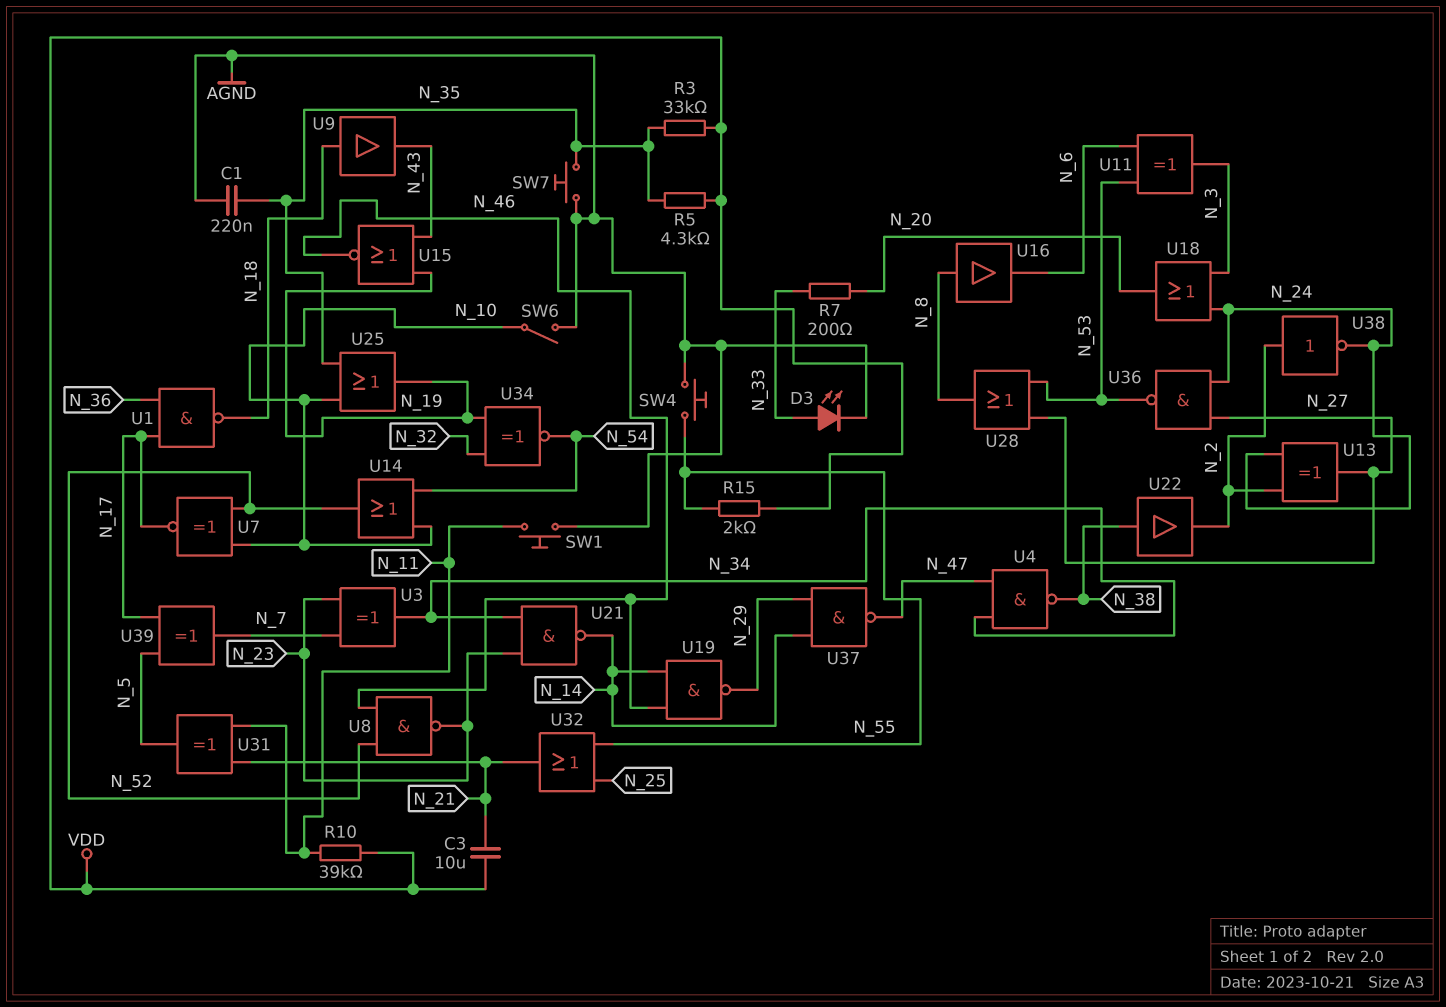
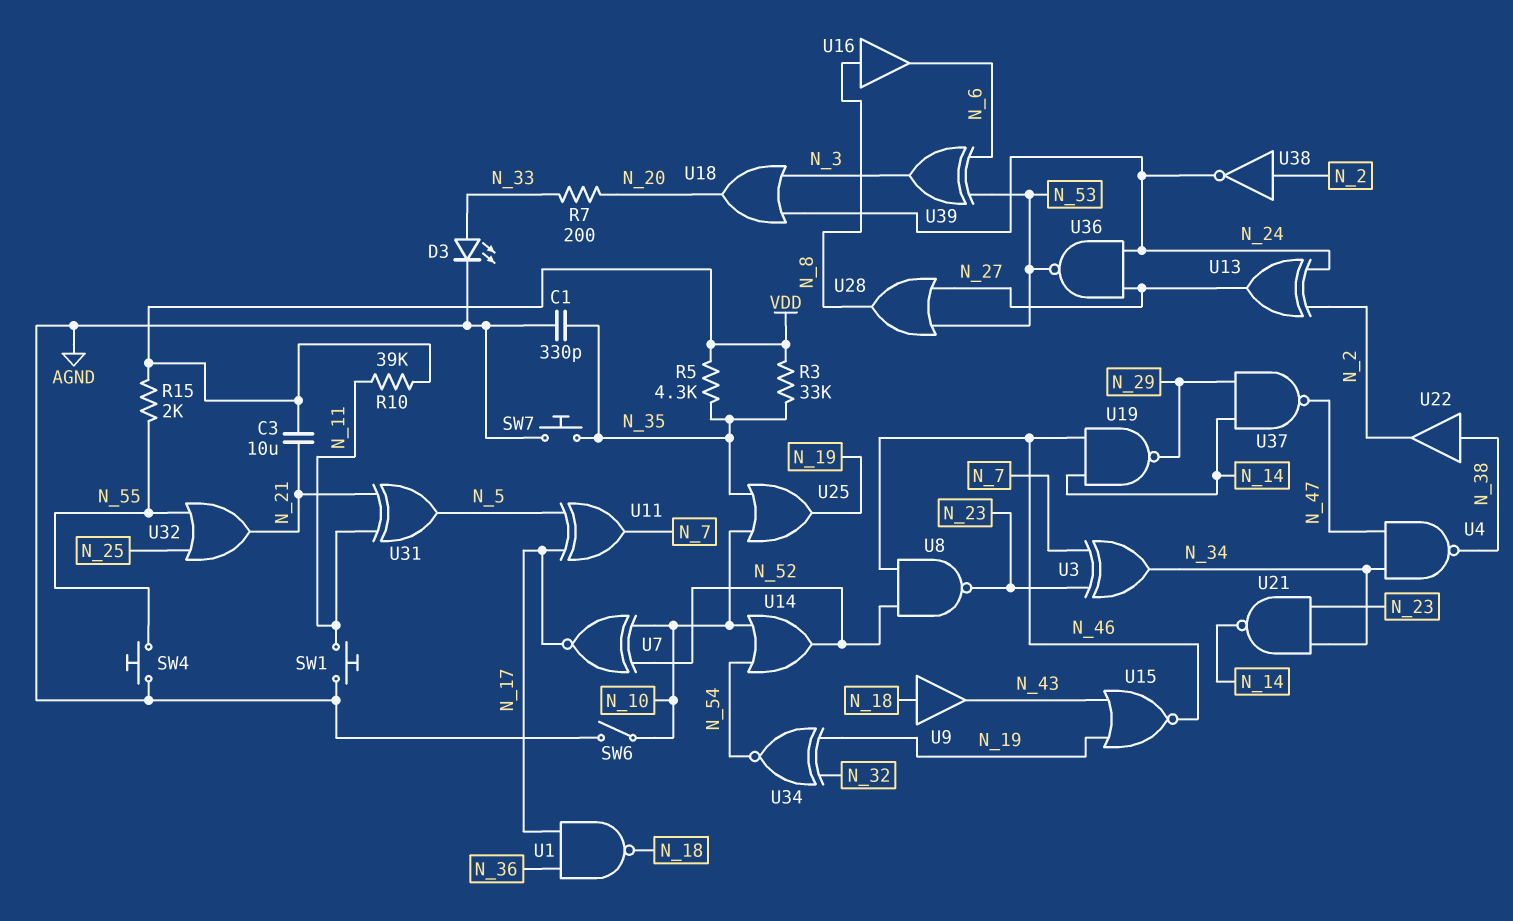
C1: 220nF (AGND, N_35) -> 330pF (AGND, N_35)
U11: XOR (in N_6, in N_53, out N_3) -> XOR (in N_5, in N_17, out N_7)
U39: XOR (in N_5, in N_17, out N_7) -> XOR (in N_6, in N_53, out N_3)

